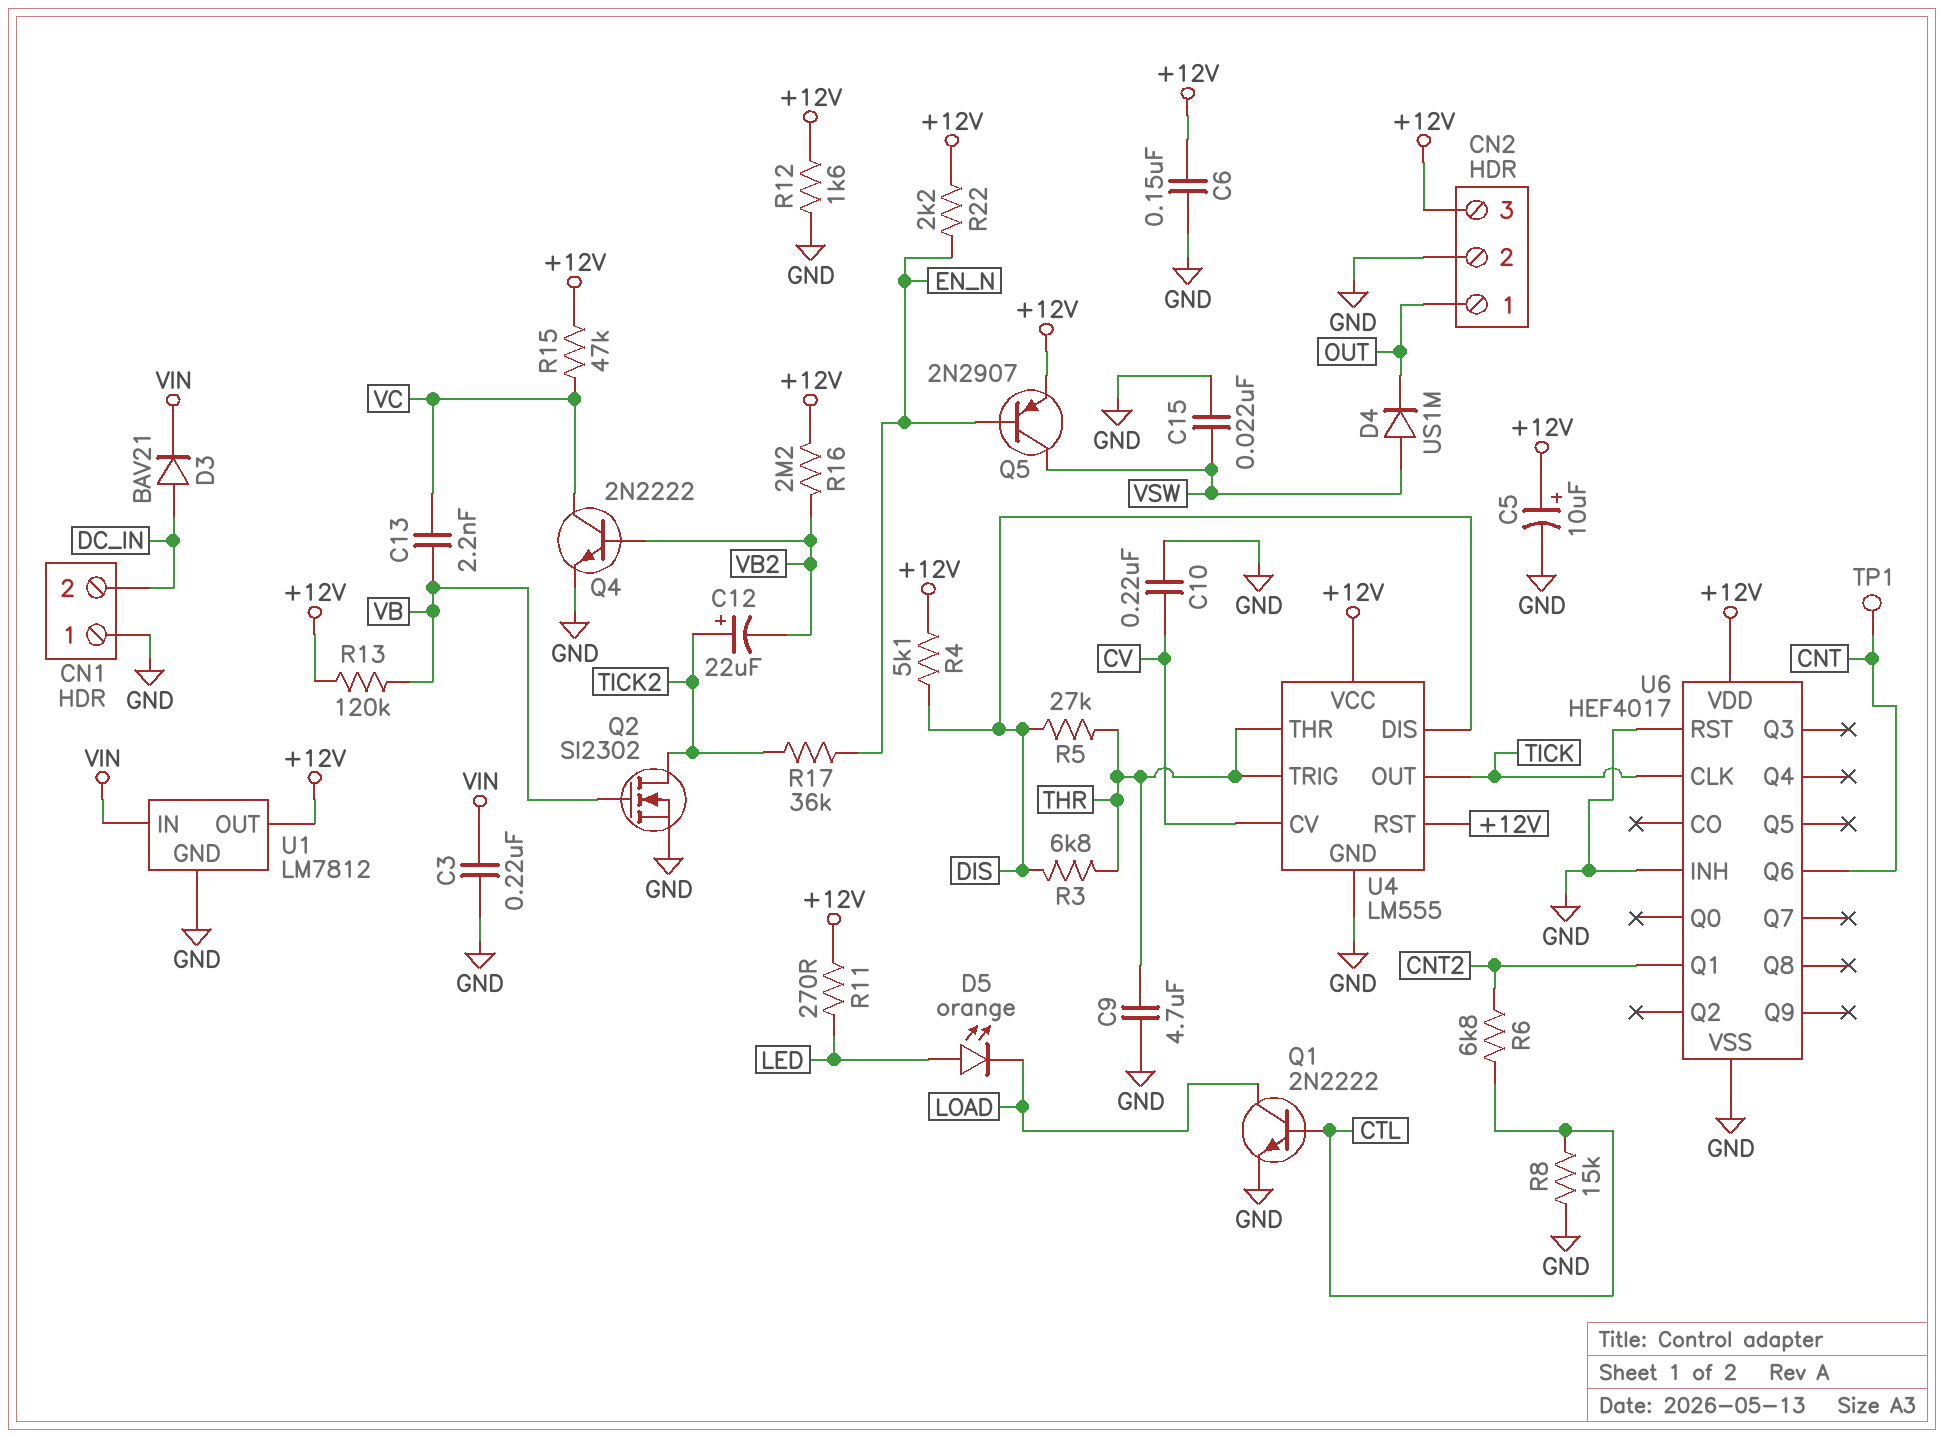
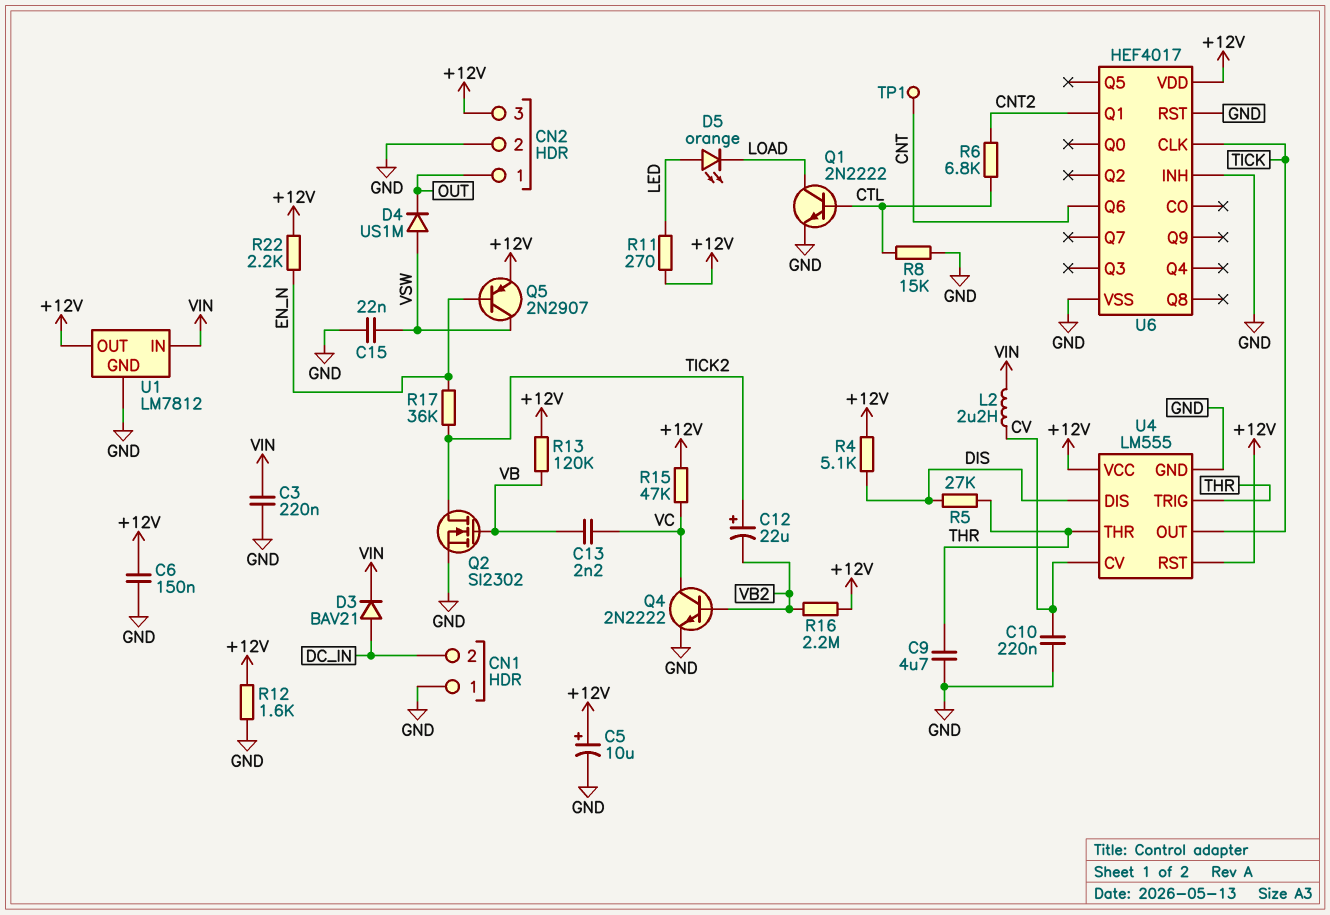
L2: none -> 2.2uH (CV, VIN)
R3: 6.8k (DIS, THR) -> none

